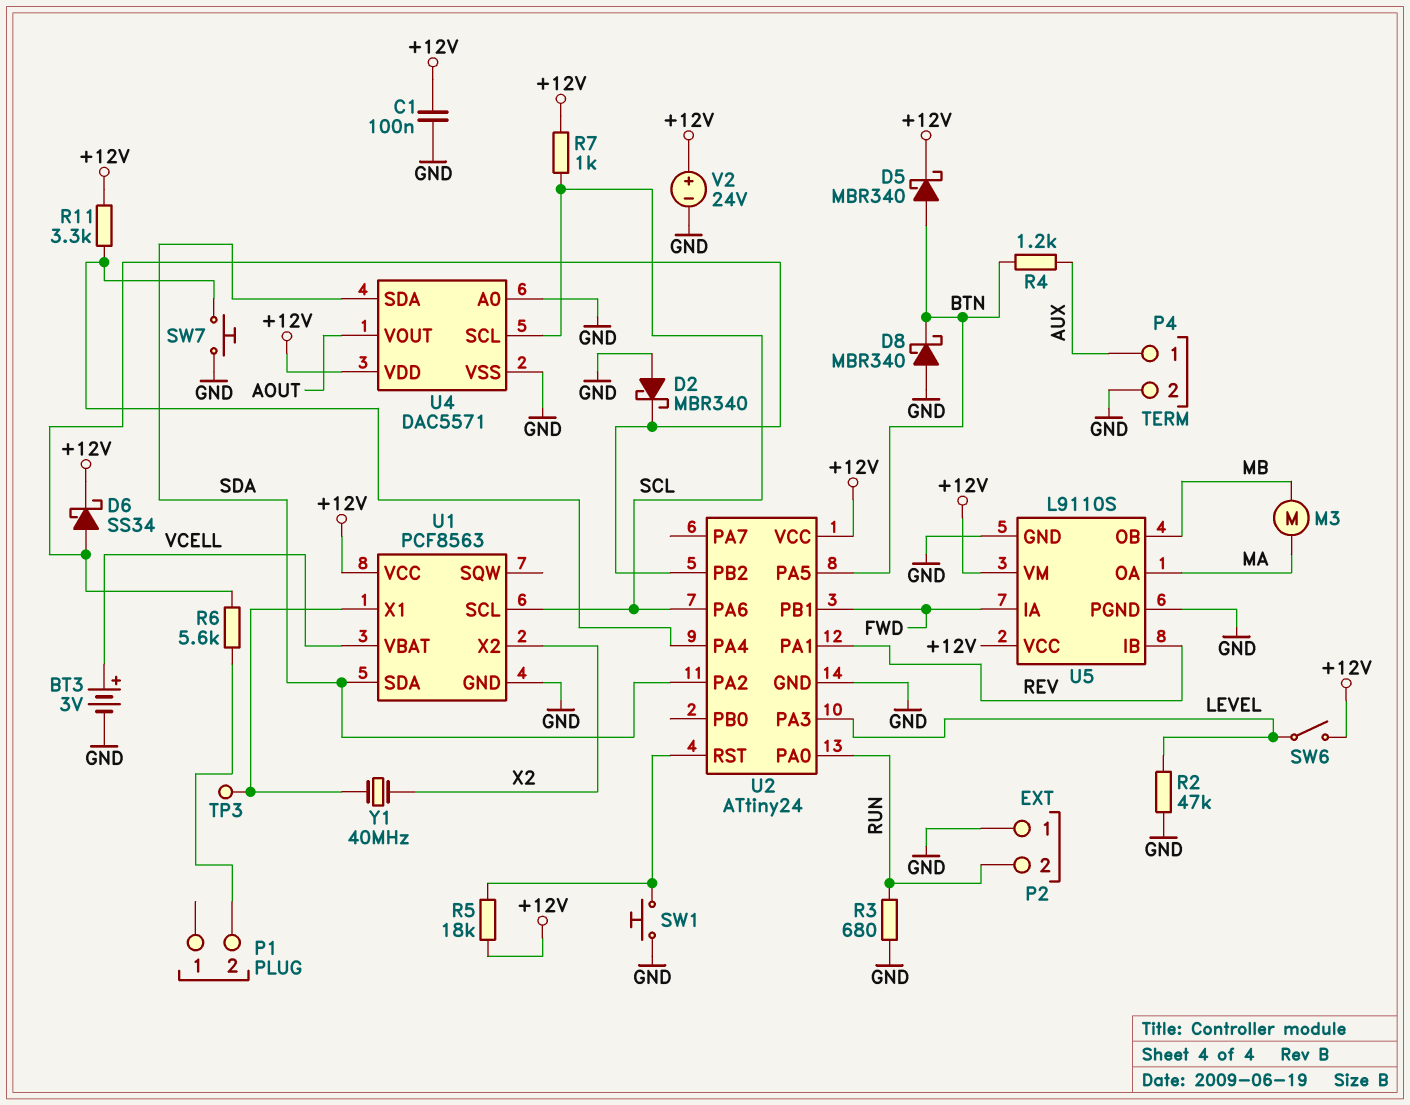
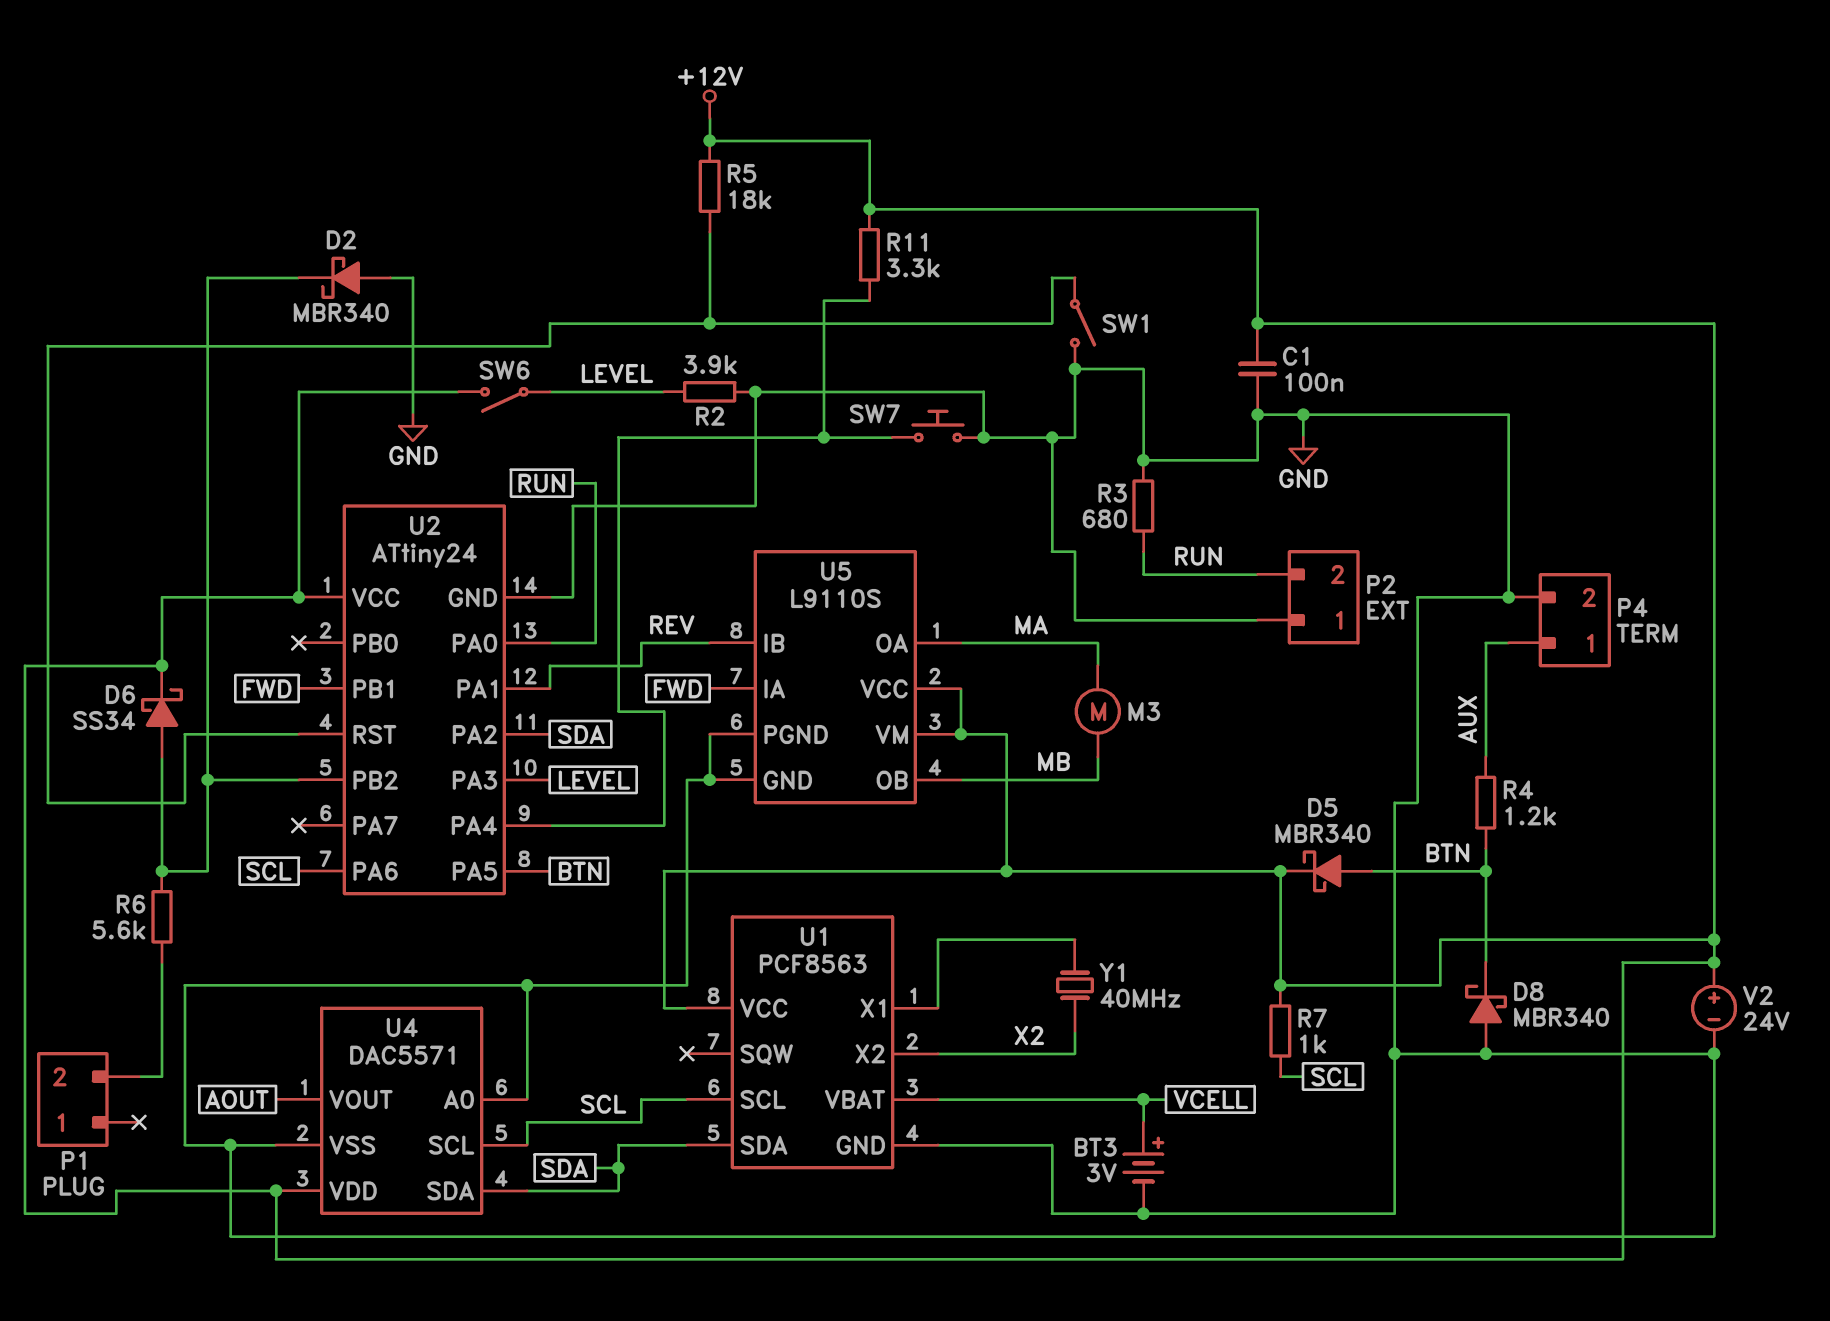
R2: 47k (GND, LEVEL) -> 3.9k (GND, LEVEL)
SW1: button (GND, U2/RST) -> switch (GND, U2/RST)
TP3: test point (U1/X1) -> none

